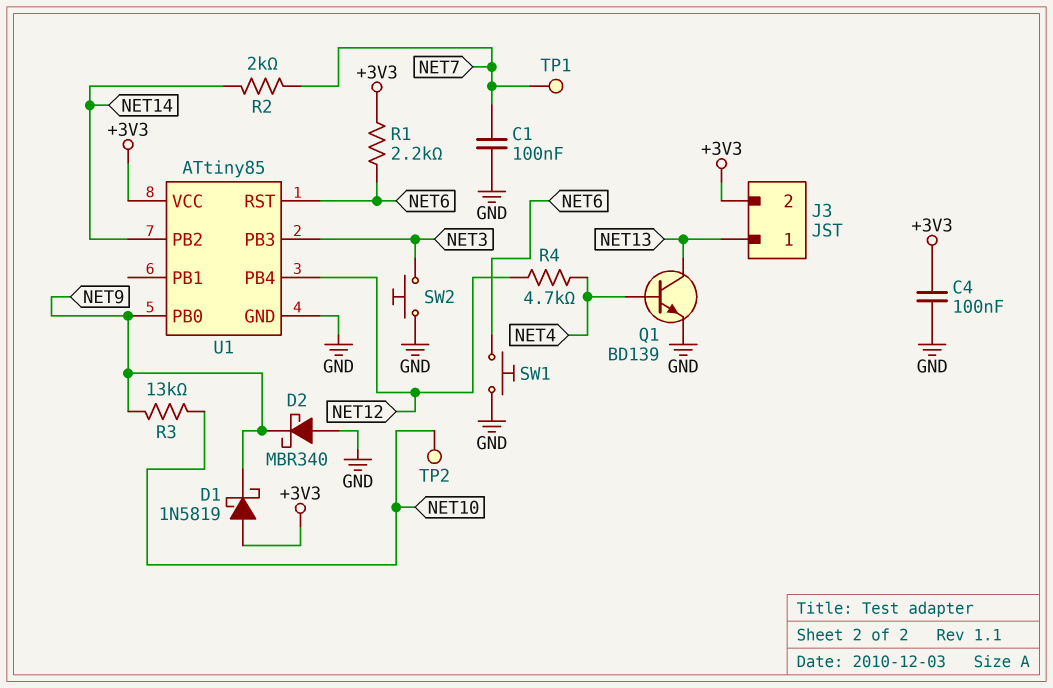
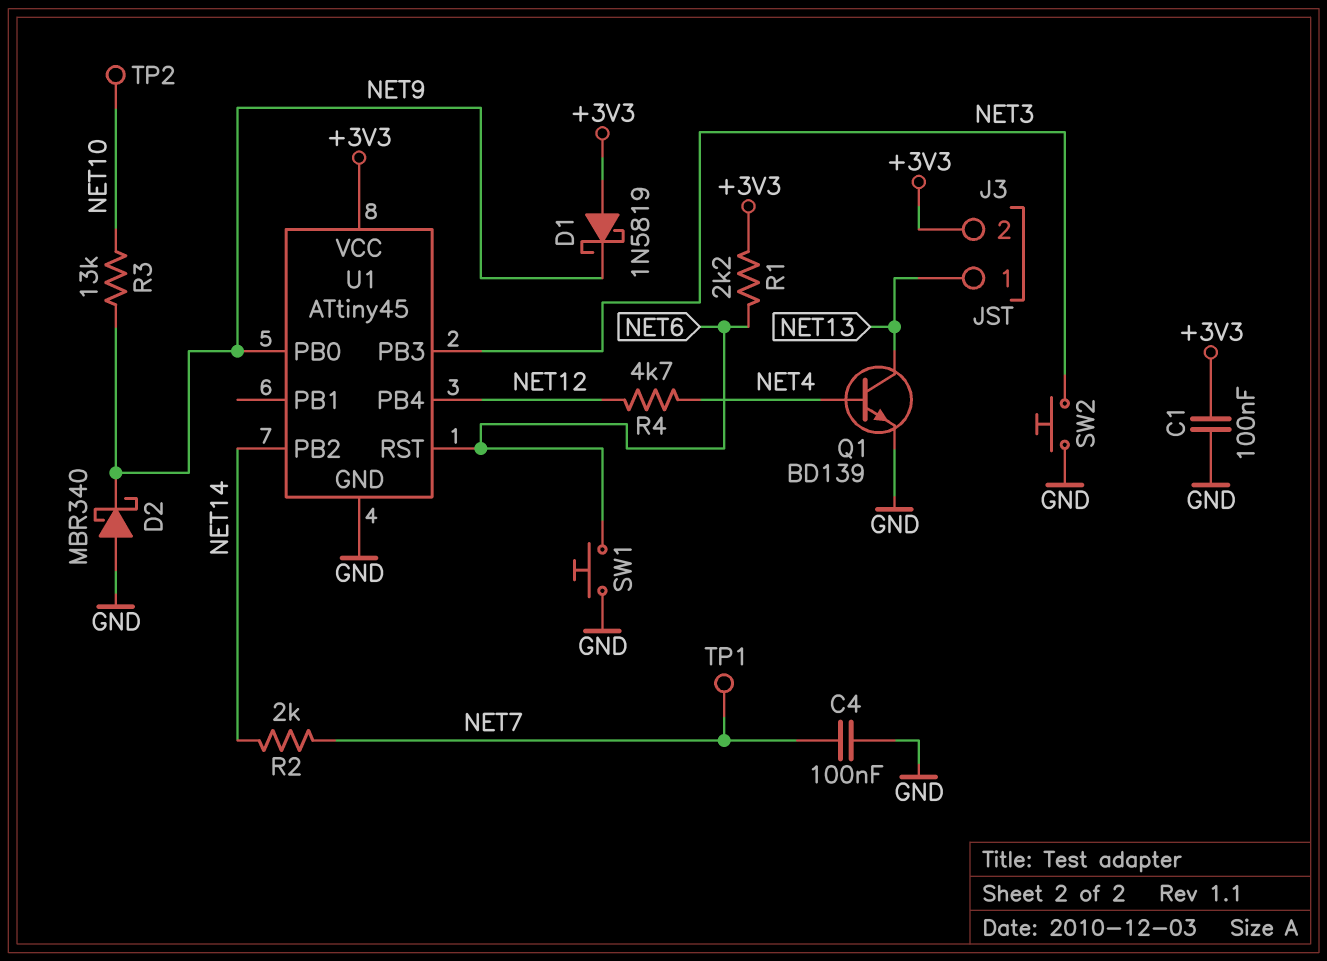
C1: 100nF (GND, NET7) -> 100nF (+3V3, GND)
C4: 100nF (+3V3, GND) -> 100nF (GND, NET7)
U1: ATtiny85 -> ATtiny45

